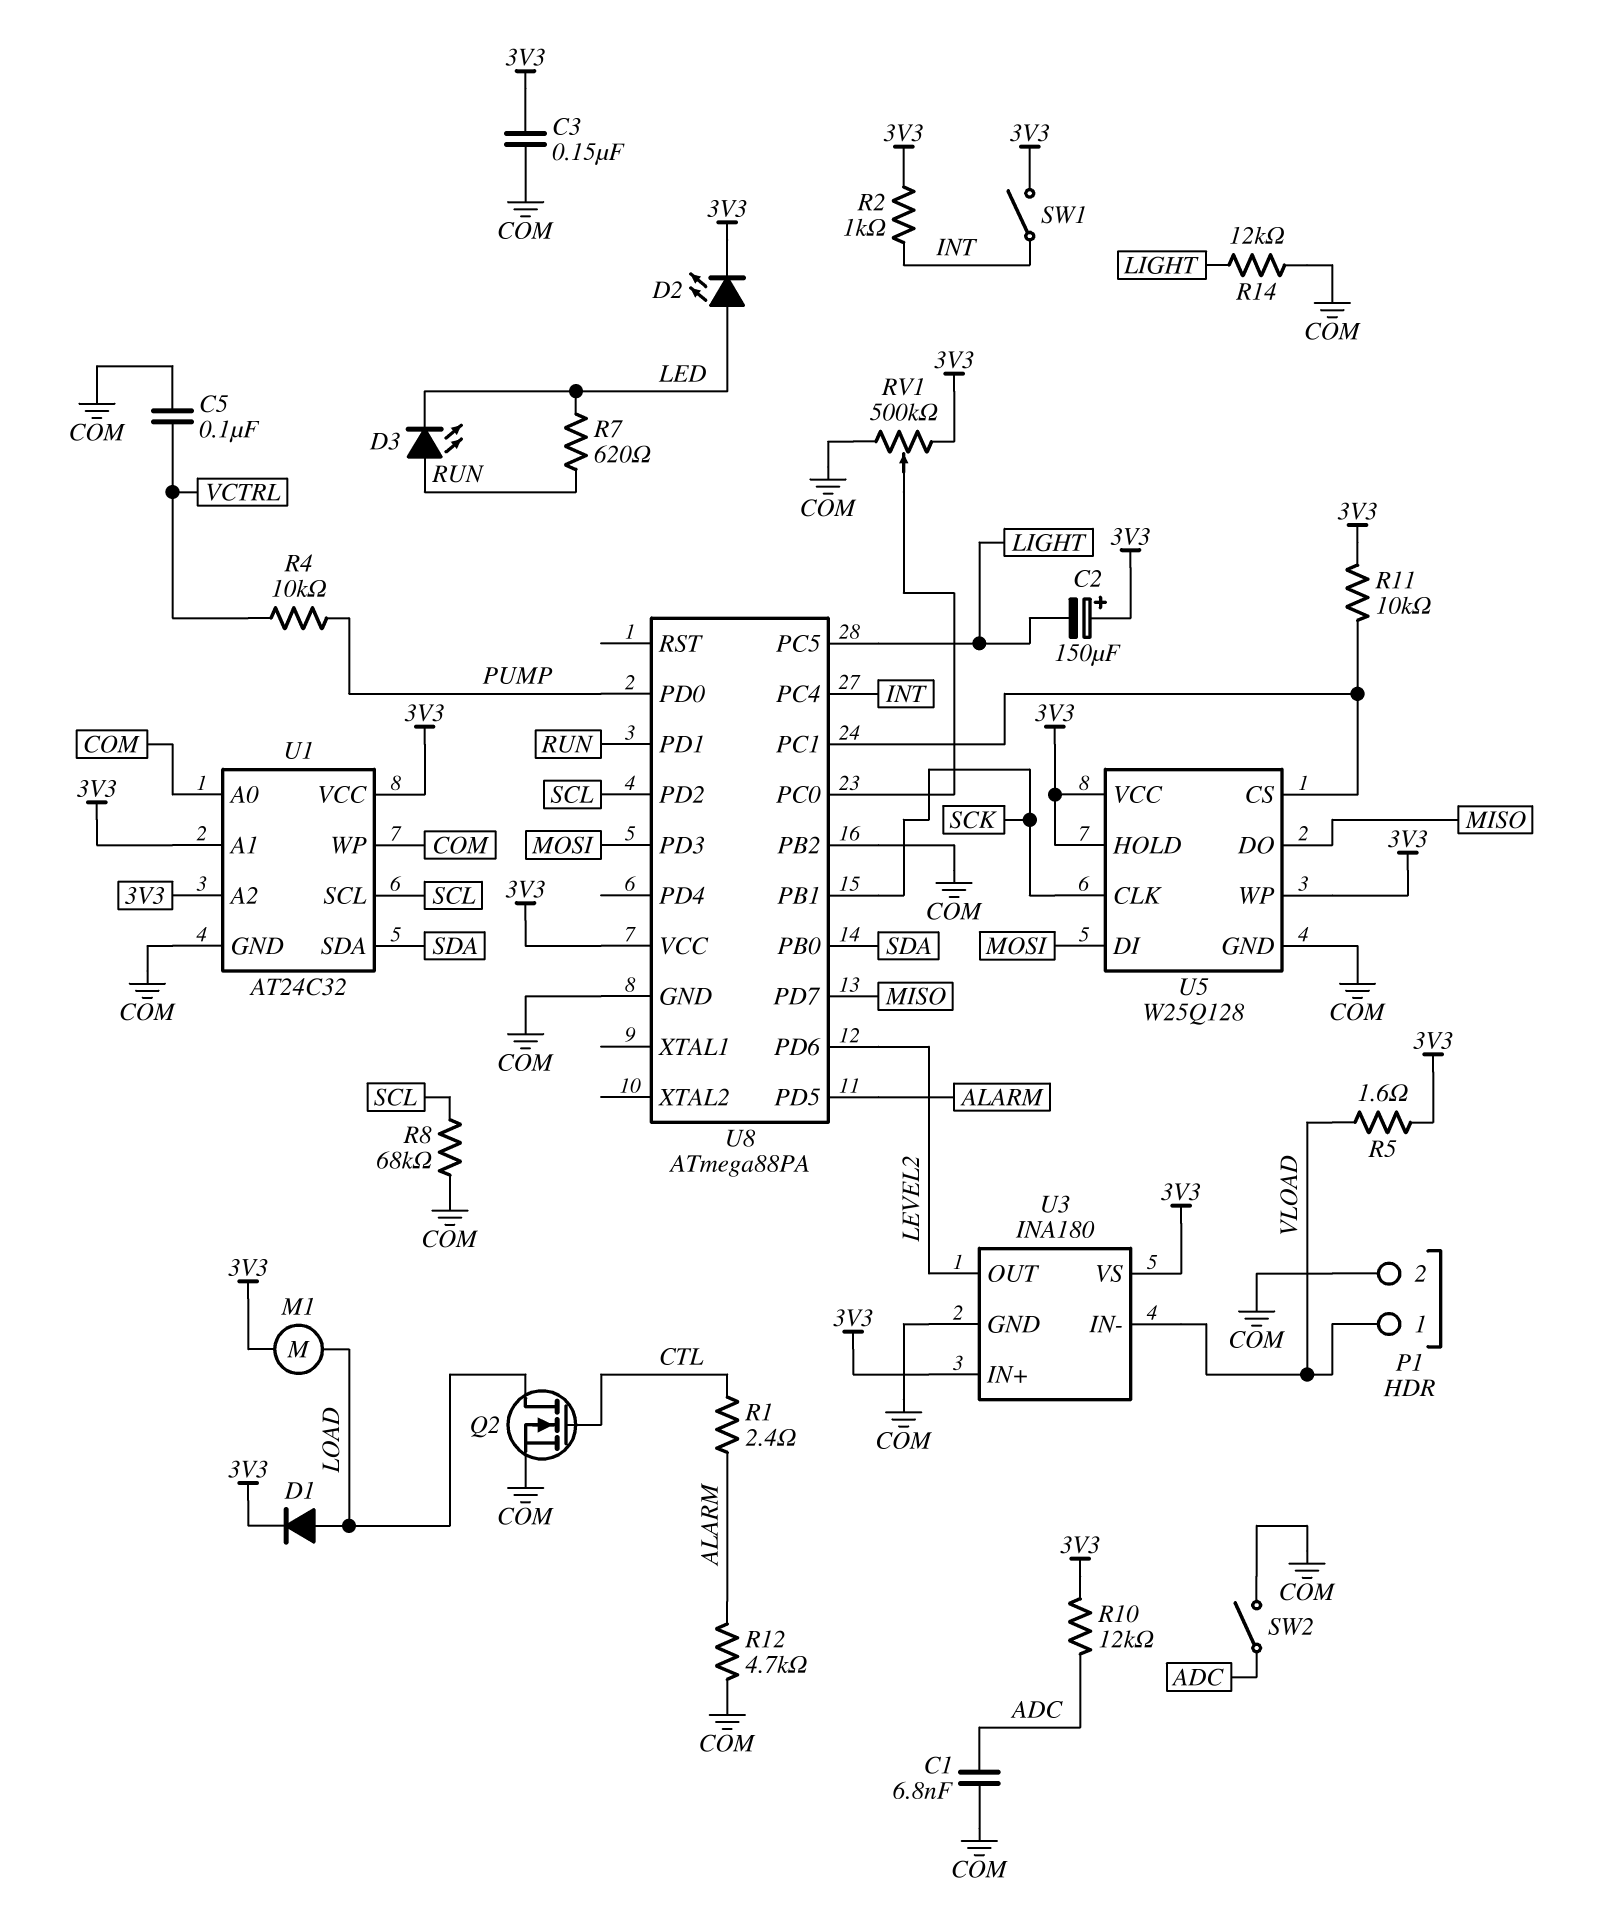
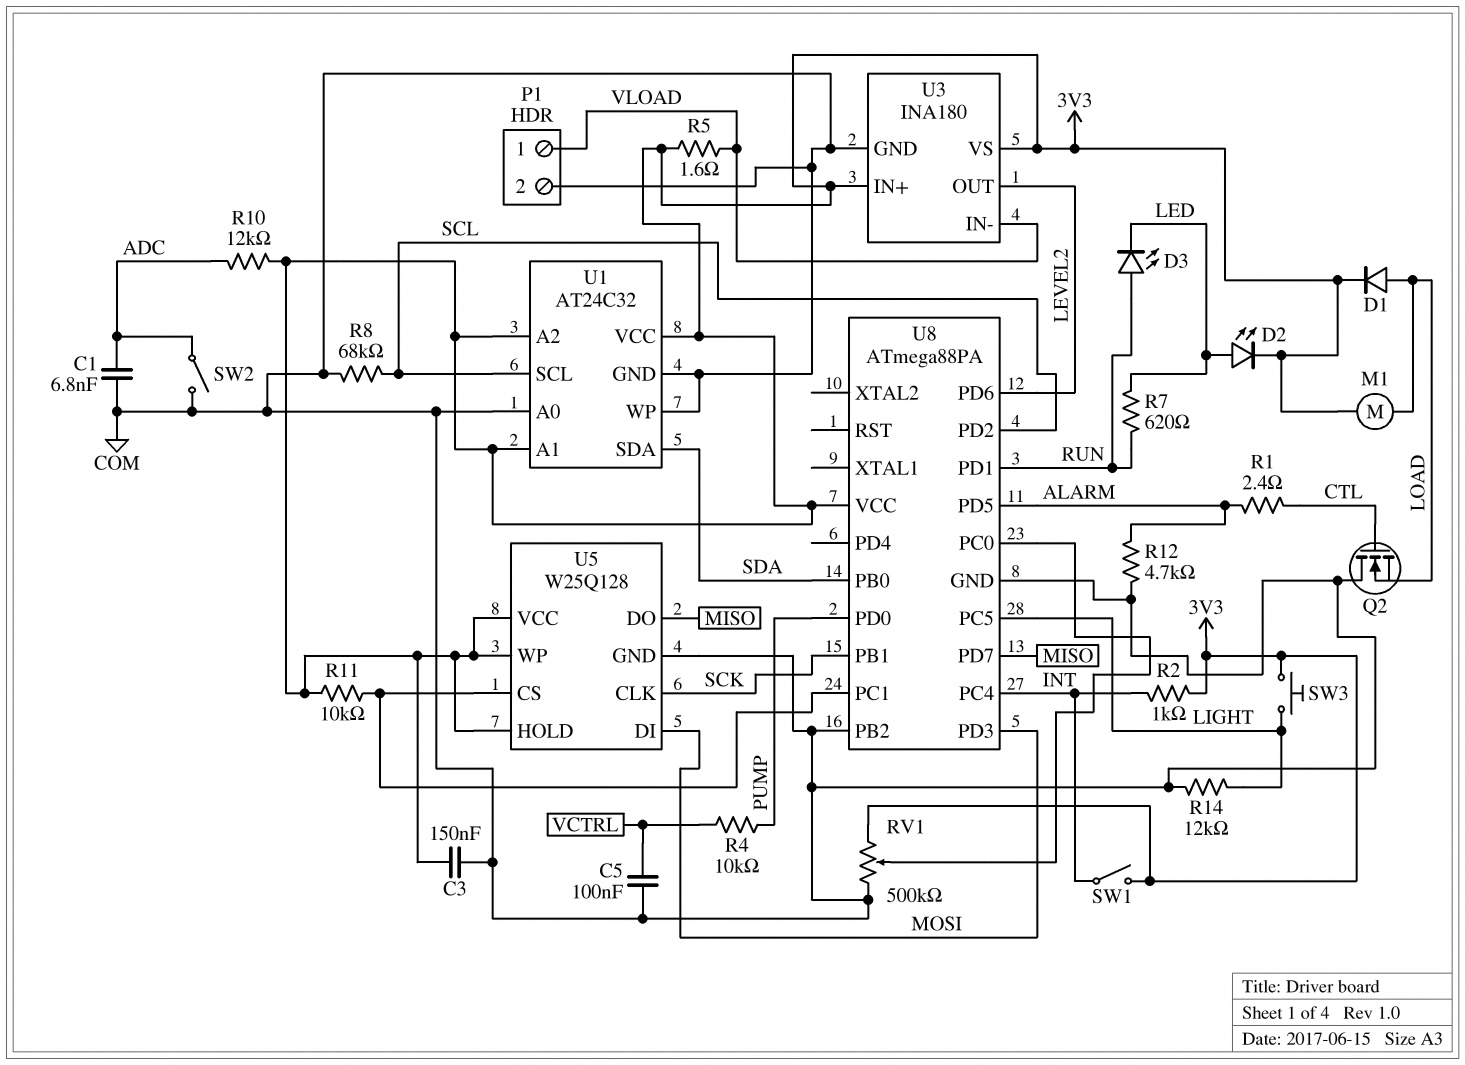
C2: 150uF (plus 3V3, minus LIGHT) -> none
Q2: NMOS (G CTL, D LOAD, S COM) -> NMOS (G CTL, D COM, S LOAD)
SW3: none -> button (3V3, LIGHT)

